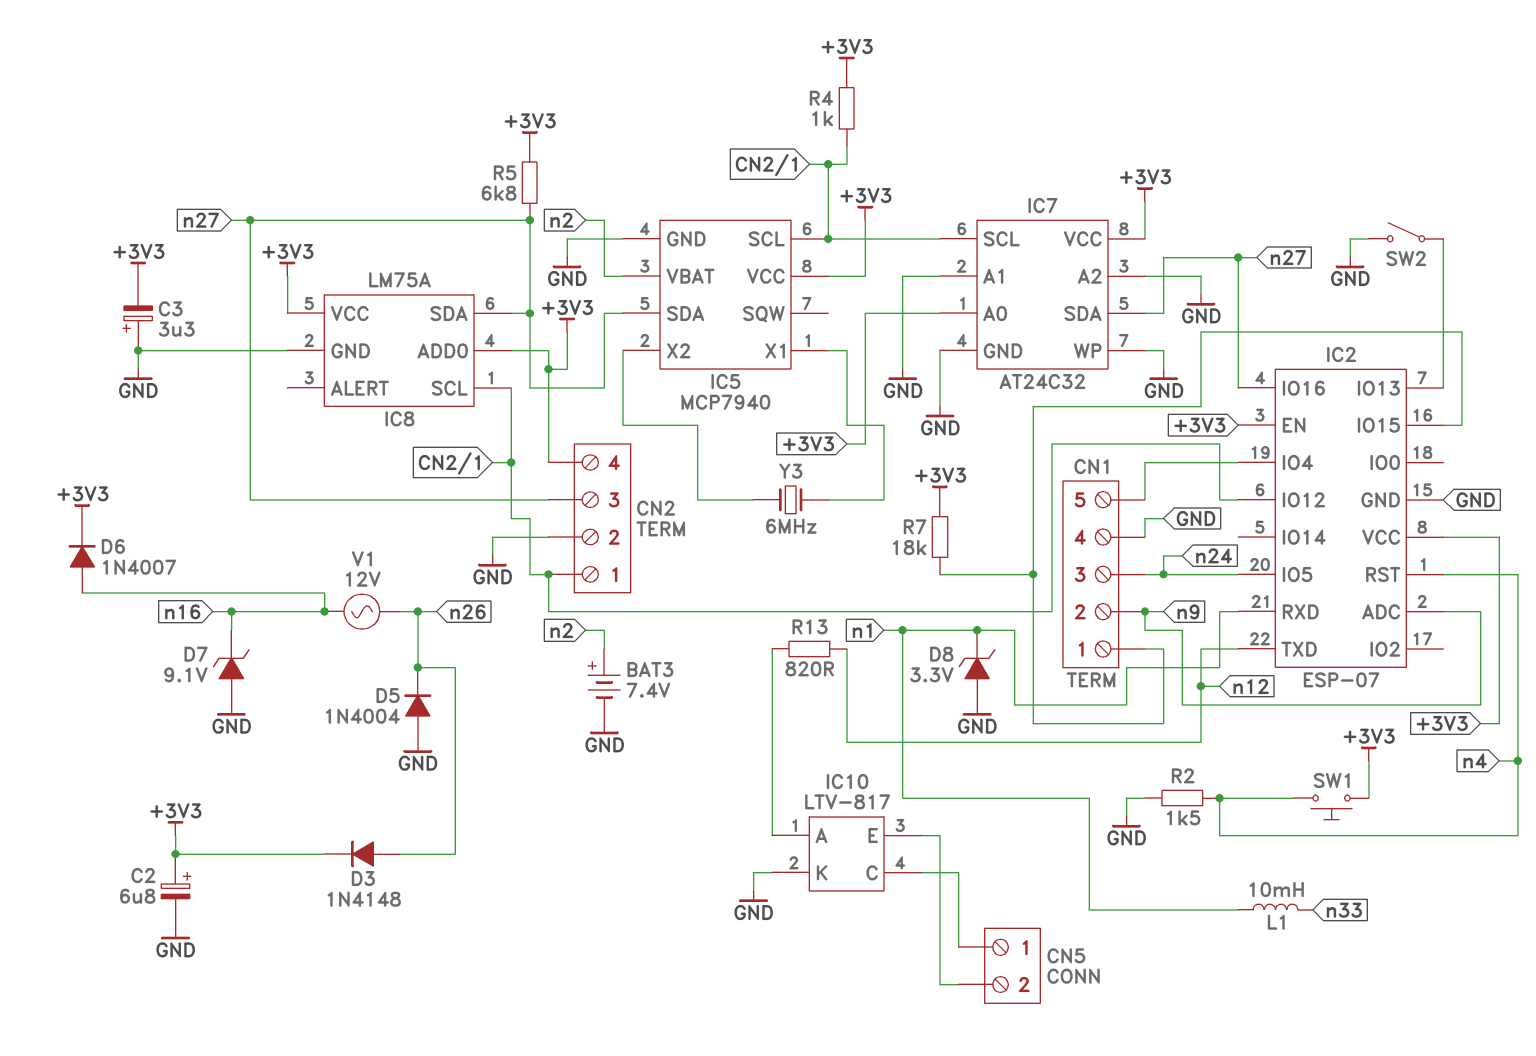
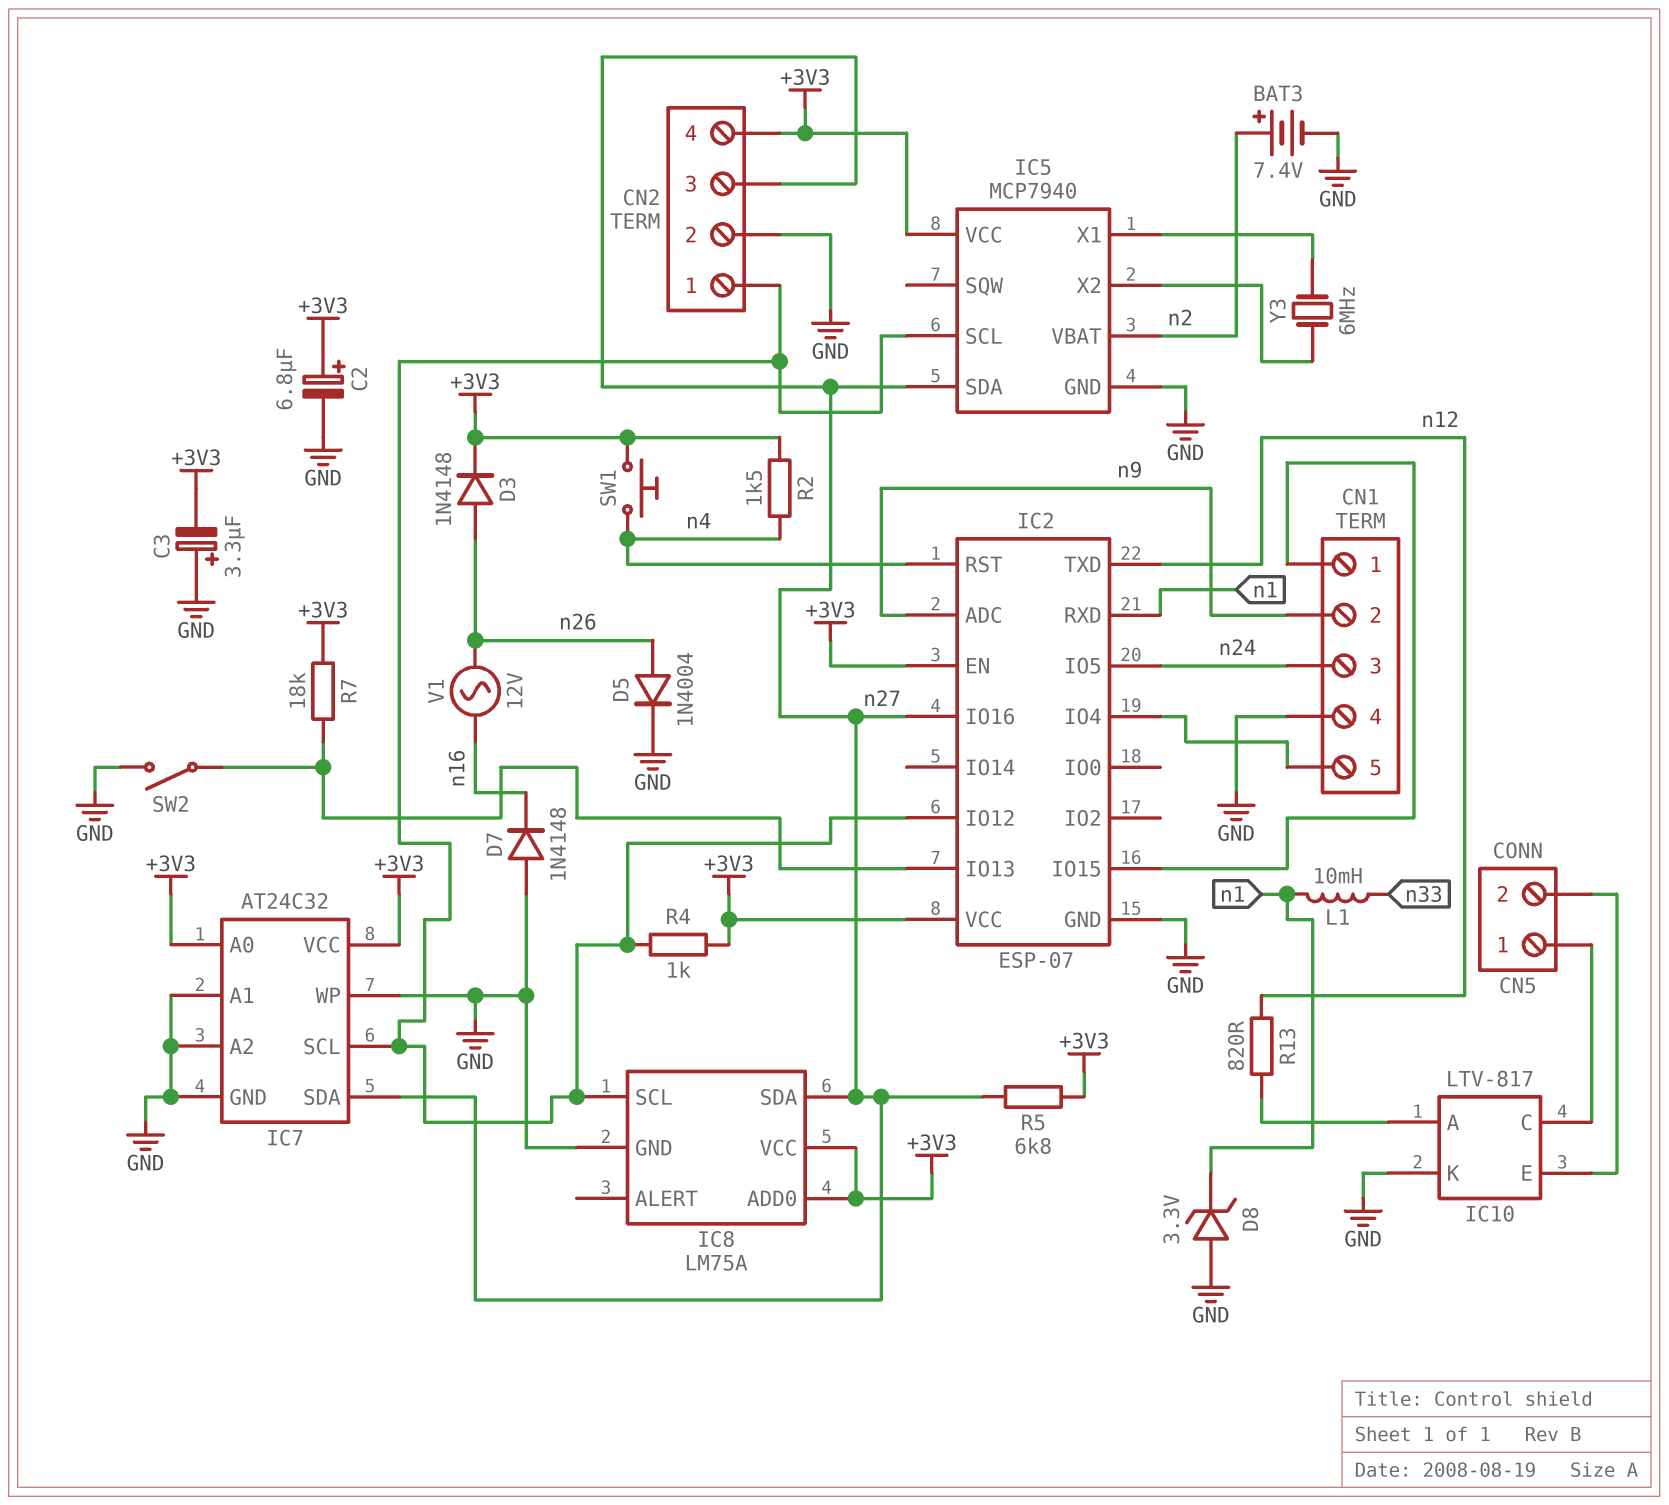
D5: diode 1N4004 (A GND, K n26) -> diode 1N4004 (A n26, K GND)
D6: diode 1N4007 (A n16, K +3V3) -> none
D7: zener 9.1V (A GND, K n16) -> diode 1N4148 (A GND, K n16)
R2: 1.5k (GND, n4) -> 1.5k (+3V3, n4)
R7: 18k (+3V3, CN1/1) -> 18k (+3V3, IC2/IO13)

